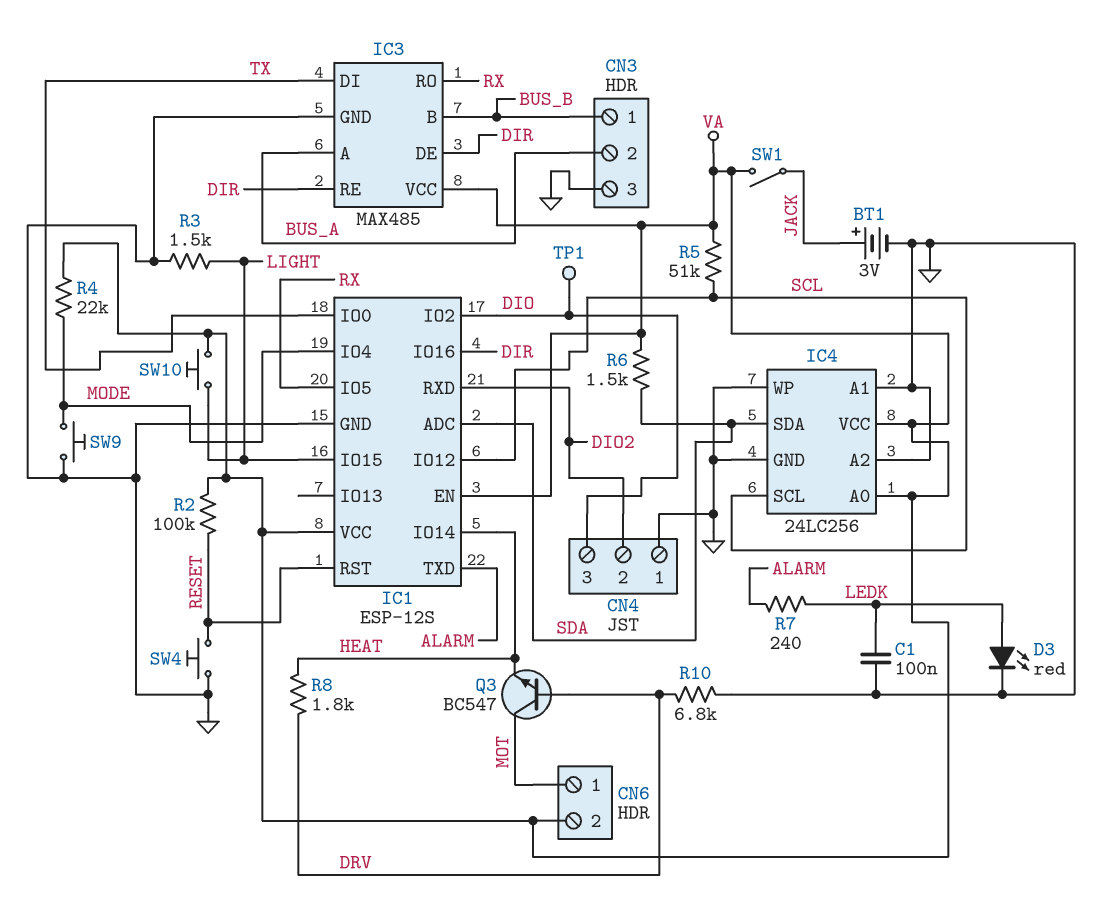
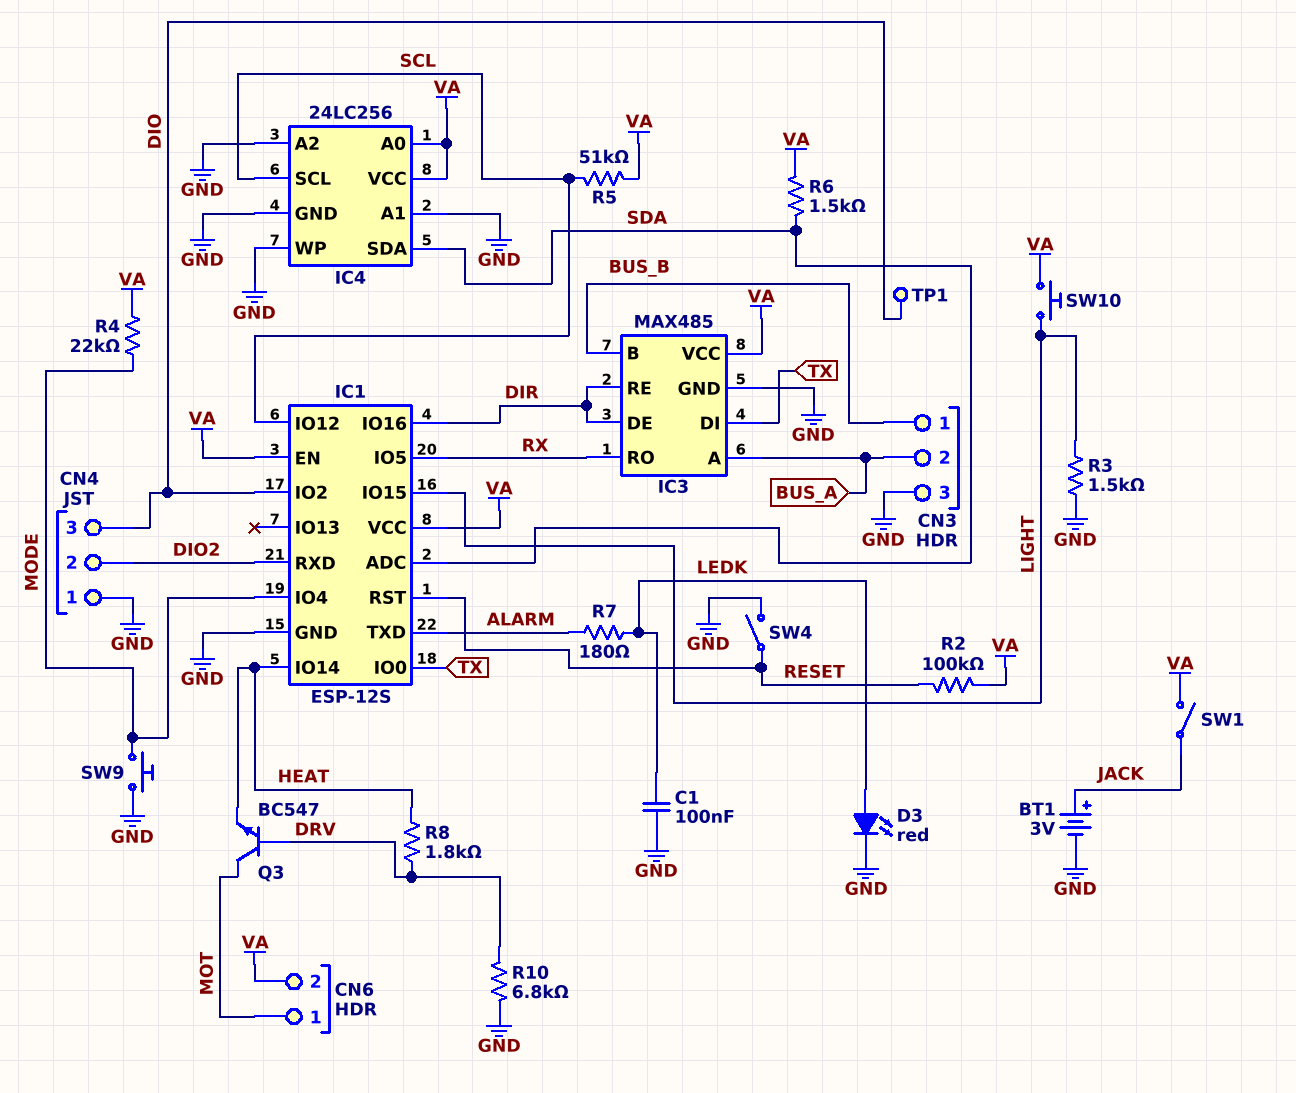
R7: 240 (ALARM, LEDK) -> 180 (ALARM, LEDK)
SW4: button (GND, RESET) -> switch (GND, RESET)

